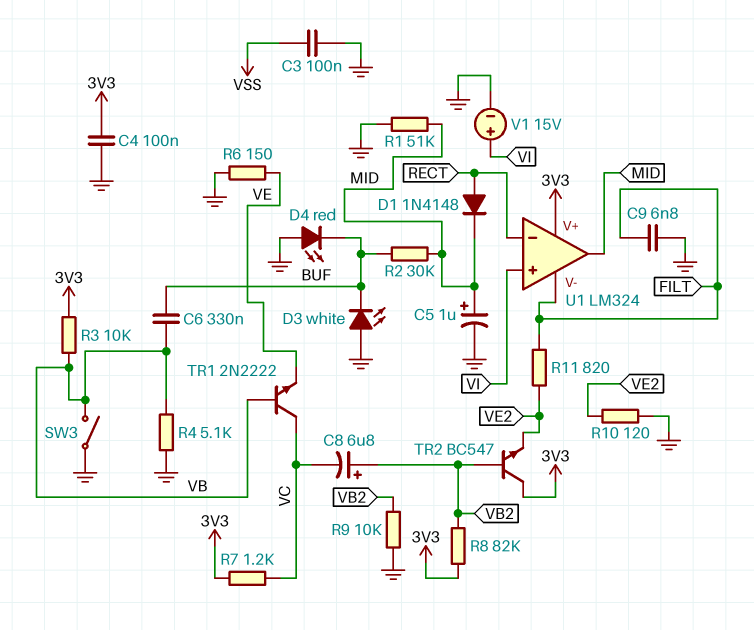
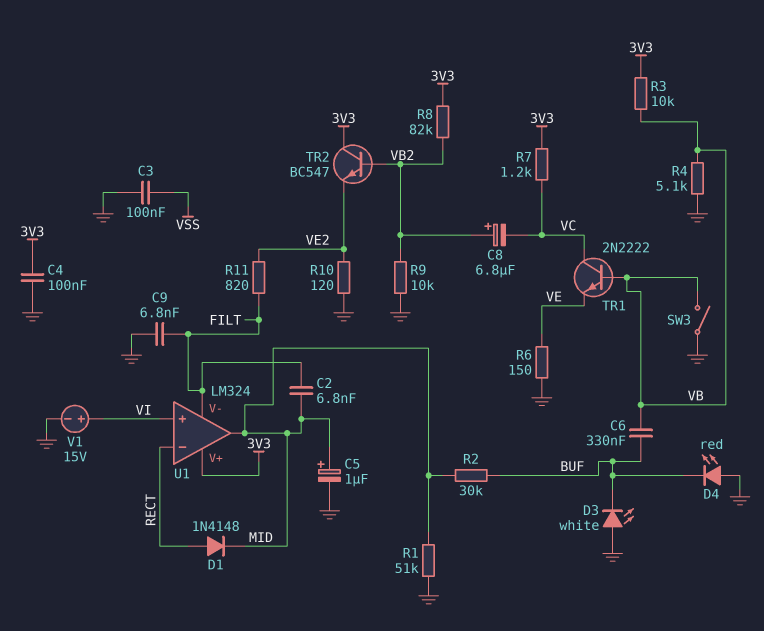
C2: none -> 6.8nF (FILT, MID)

